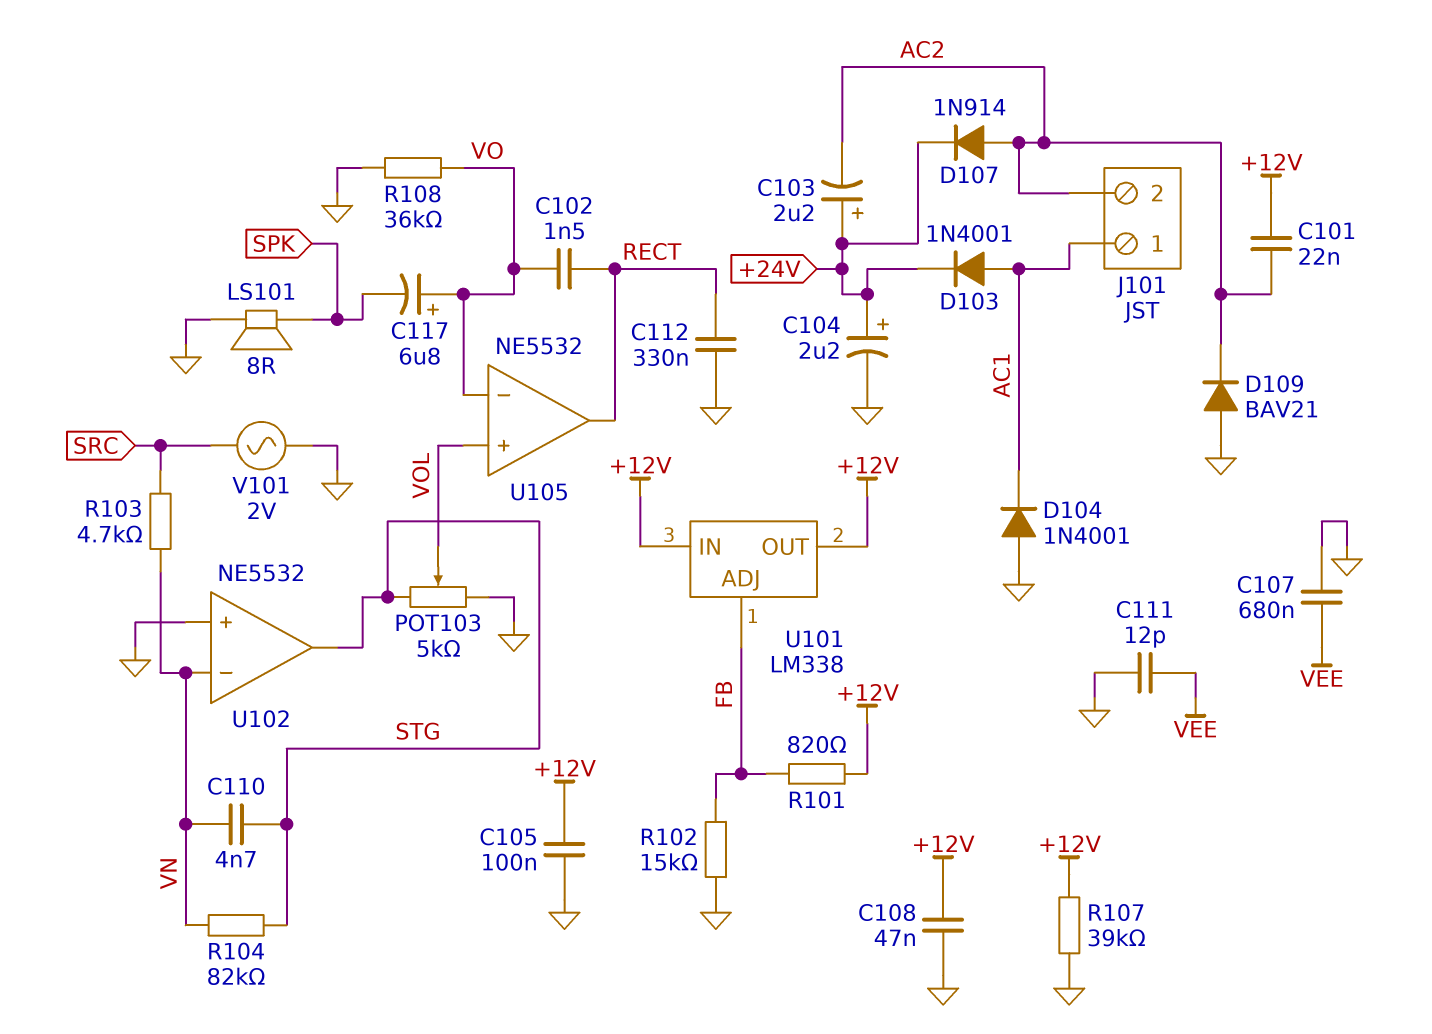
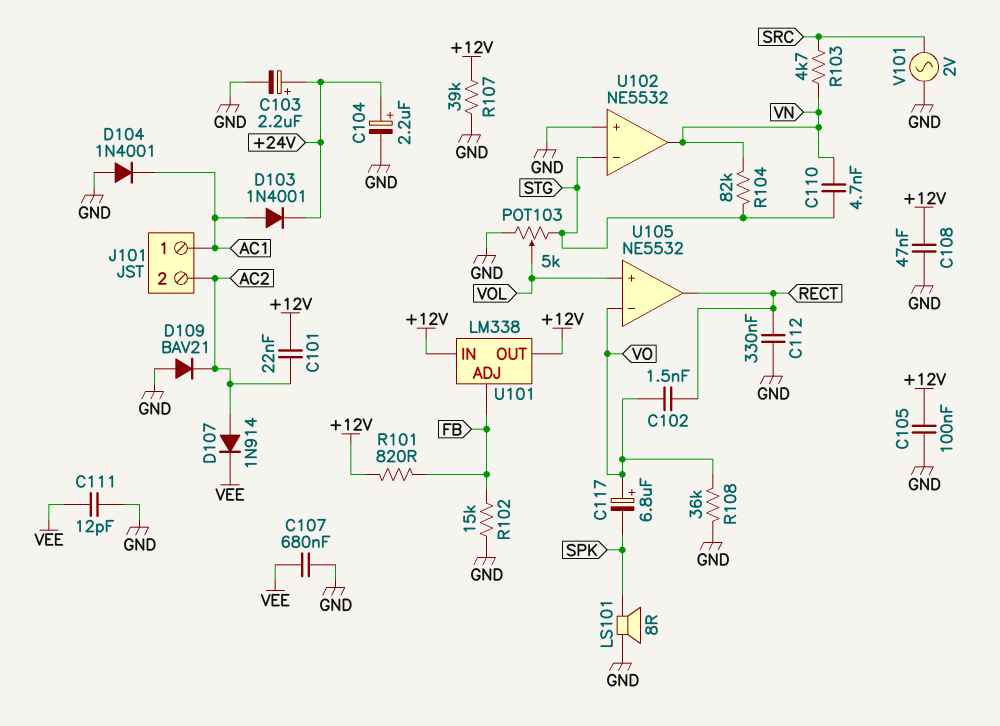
C103: 2.2uF (plus +24V, minus AC2) -> 2.2uF (plus +24V, minus GND)
D107: diode 1N914 (A AC2, K +24V) -> diode 1N914 (A AC2, K VEE)
U102 pin in-: VN -> STG
U102 pin out: STG -> VN

